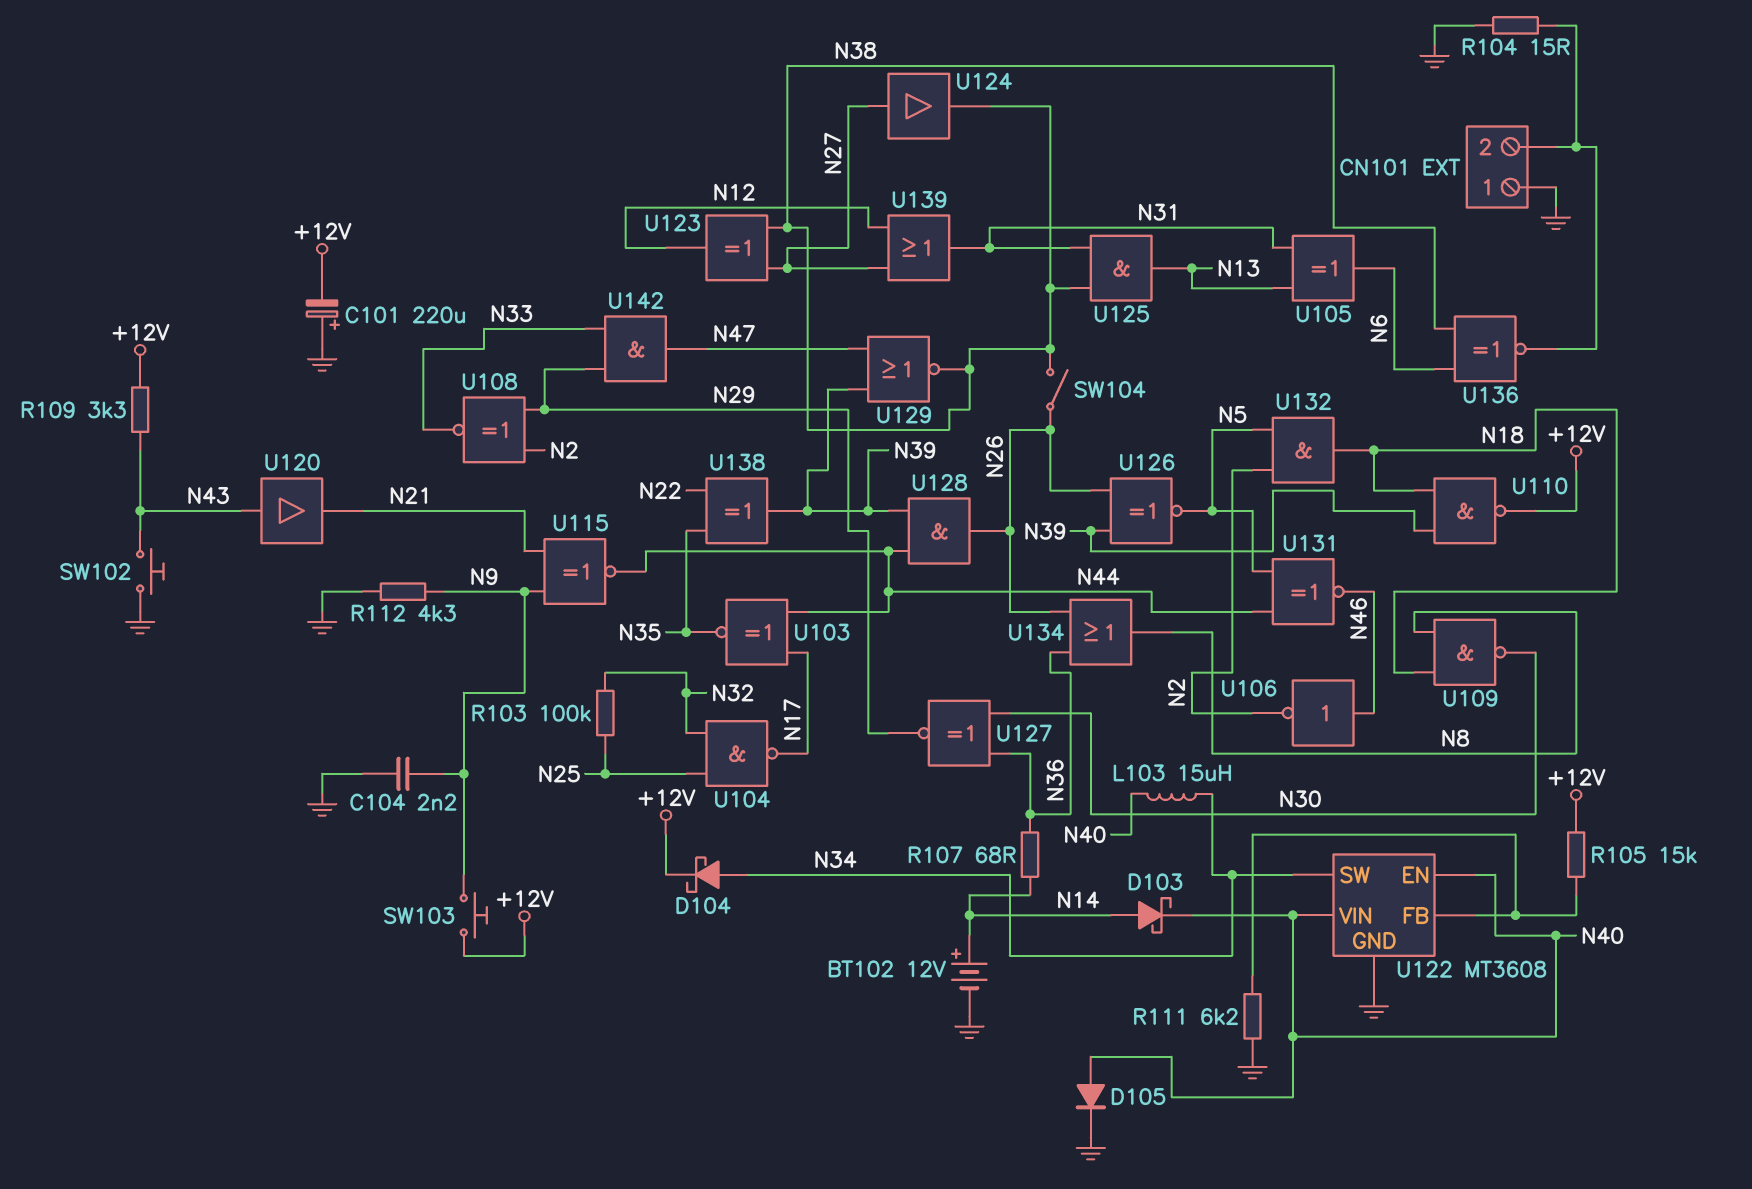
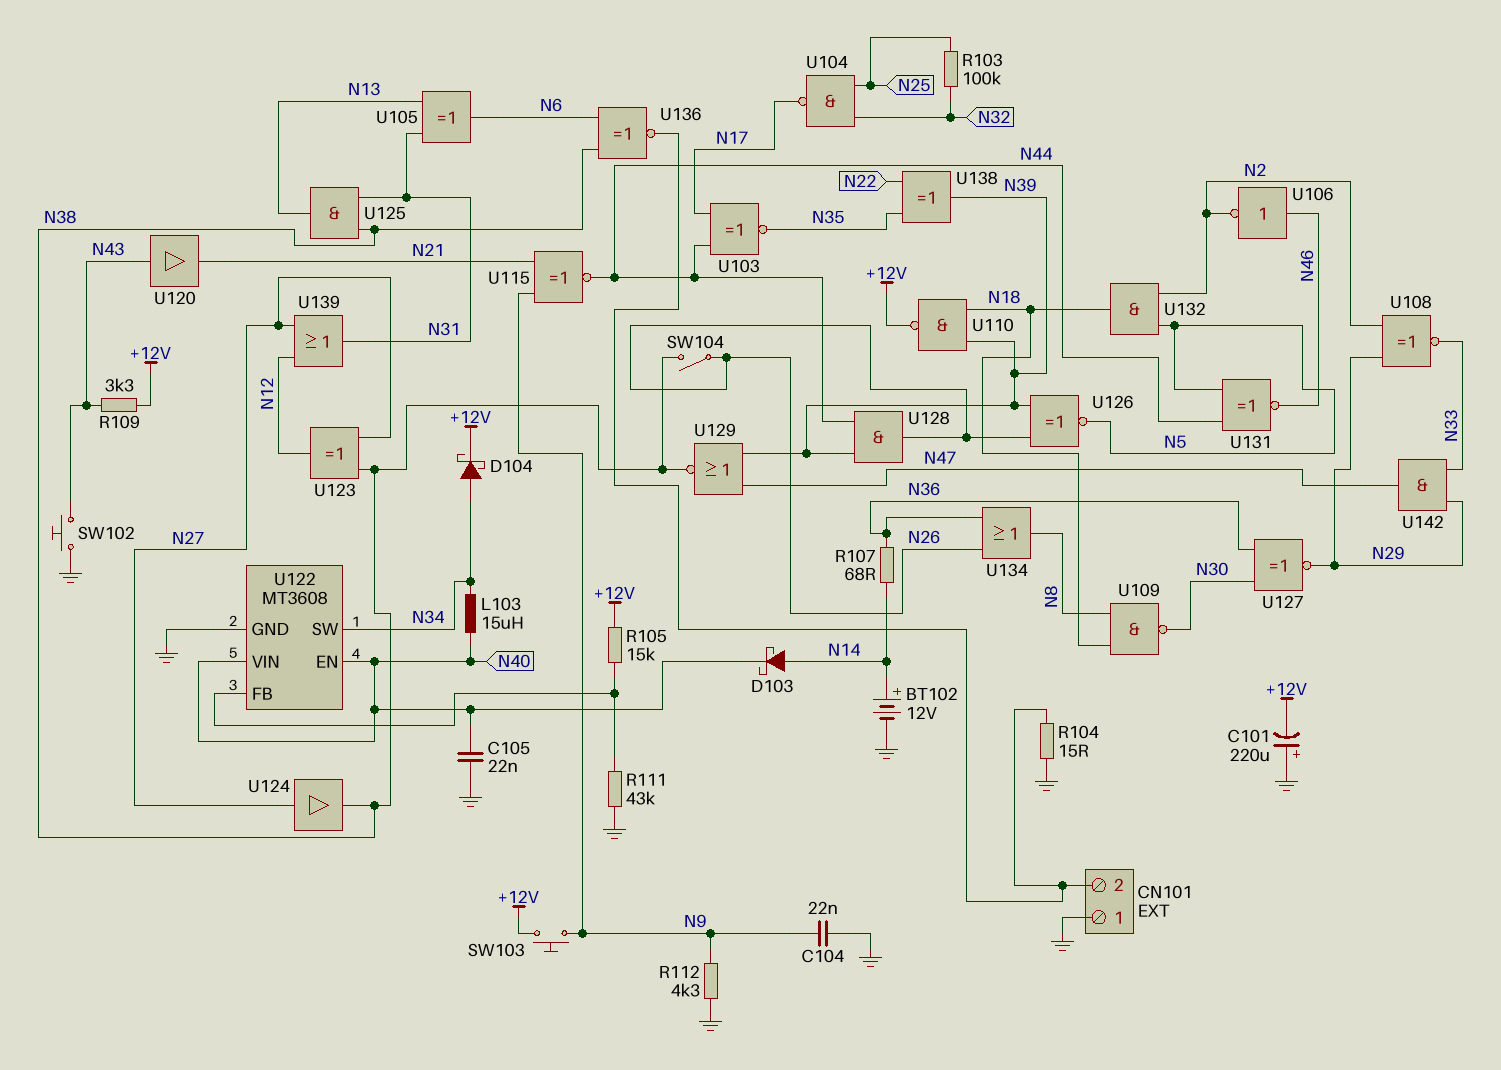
C104: 2.2nF (GND, N9) -> 22nF (GND, N9)
C105: none -> 22nF (GND, N40)
D105: diode (A N40, K GND) -> none
R111: 6.2k (GND, U122/FB) -> 43k (GND, U122/FB)

